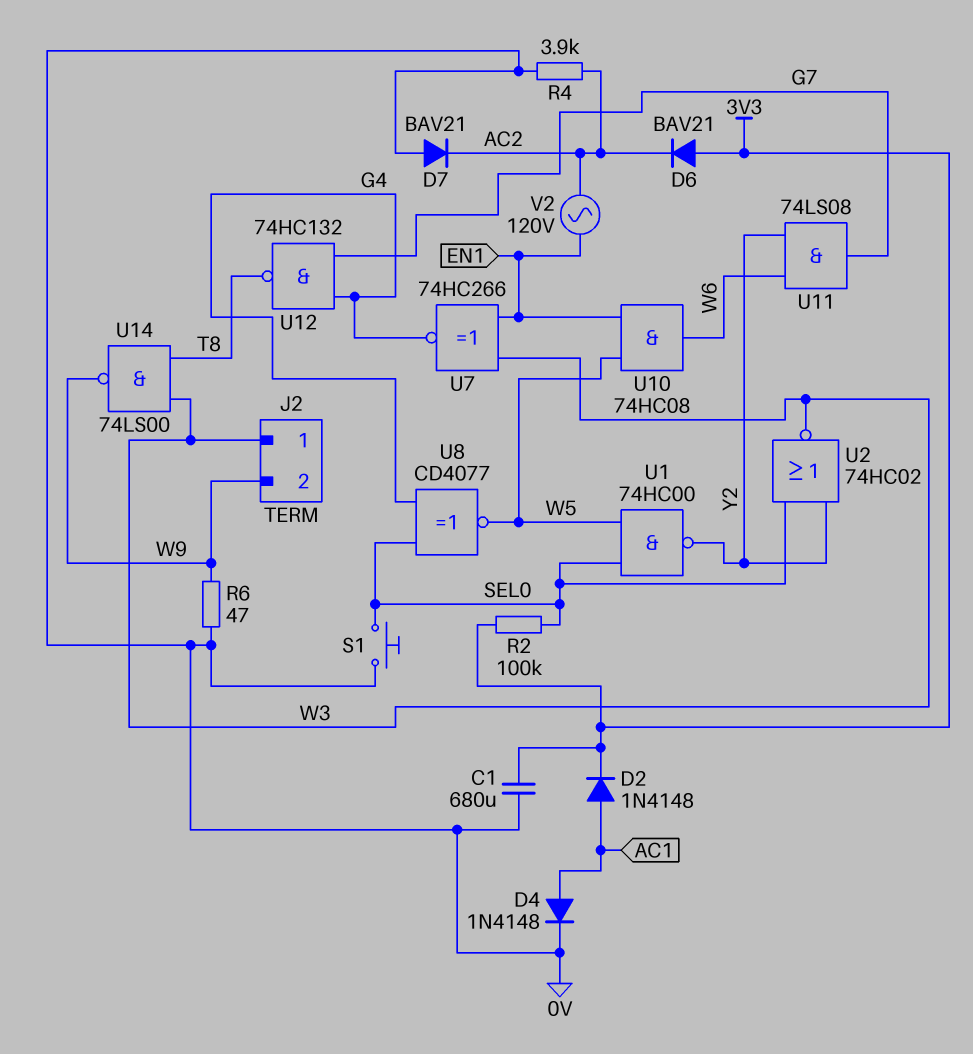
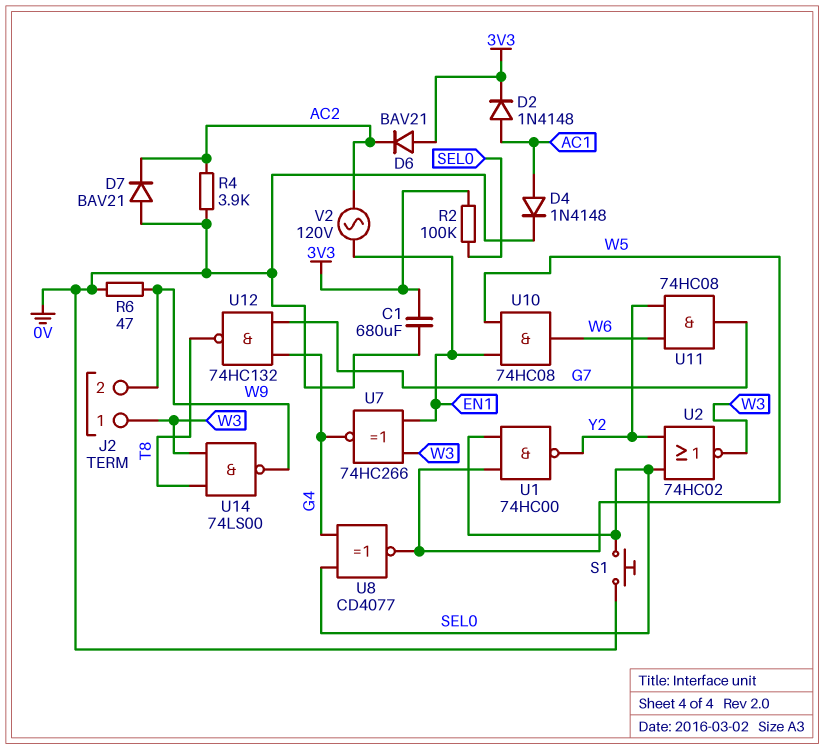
U11: AND 74LS08 (in W6, in Y2, out G7) -> AND 74HC08 (in W6, in Y2, out G7)

